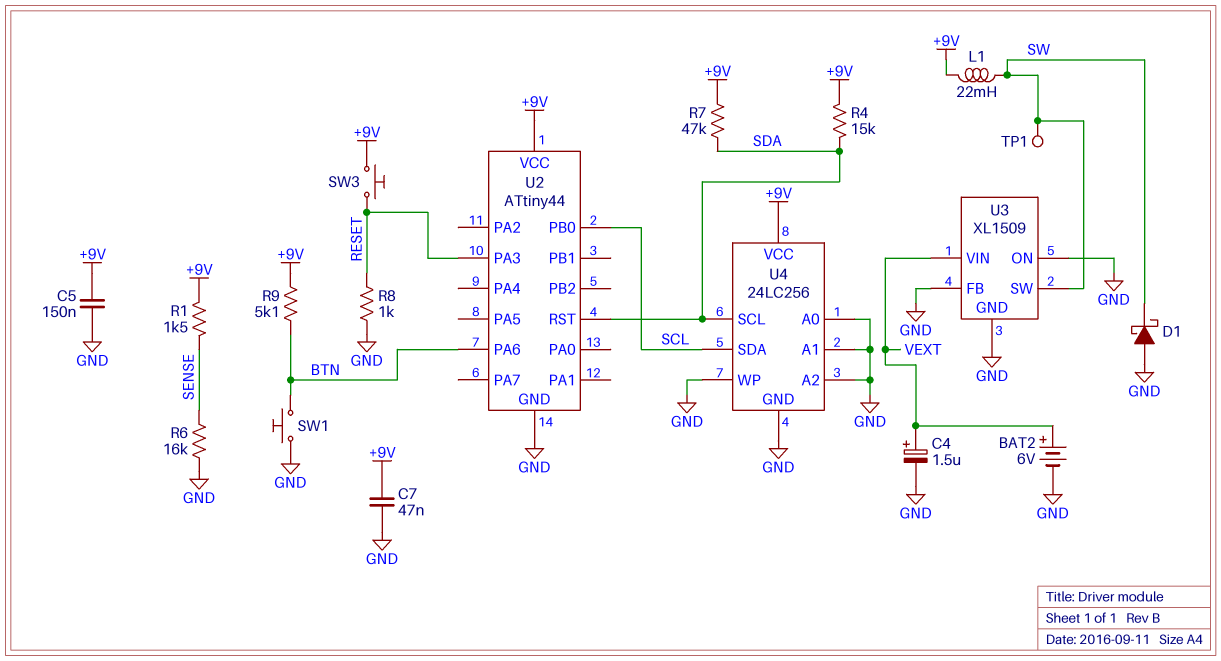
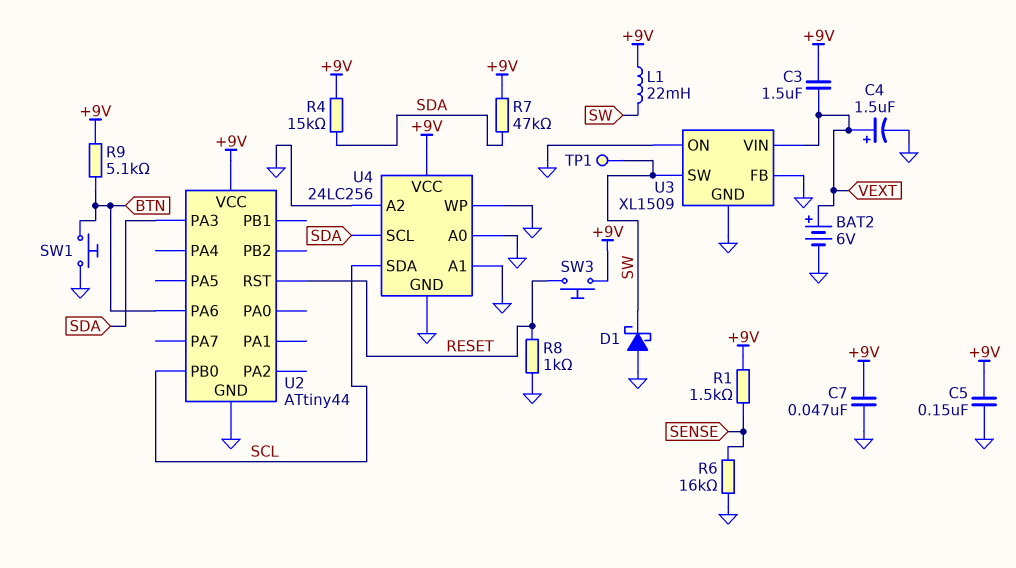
C3: none -> 1.5uF (+9V, VEXT)
U2 pin PA3: RESET -> SDA
U2 pin RST: SDA -> RESET

